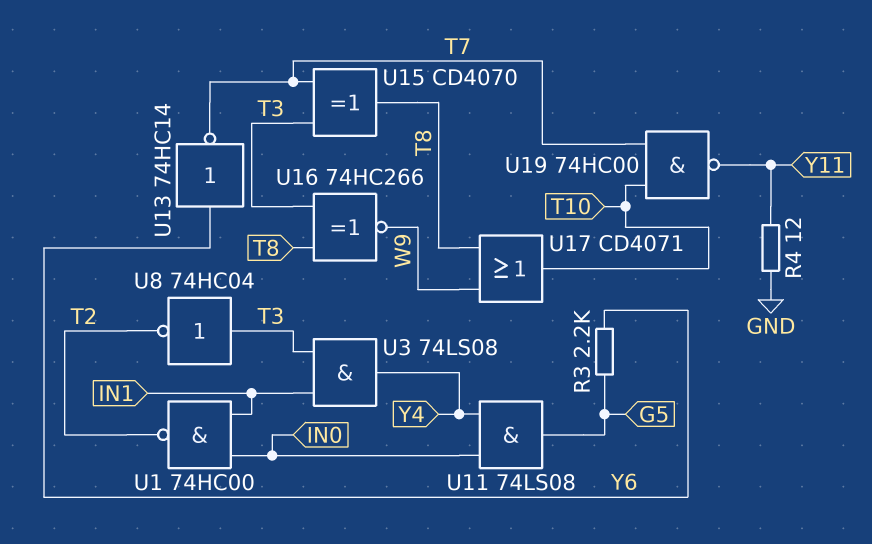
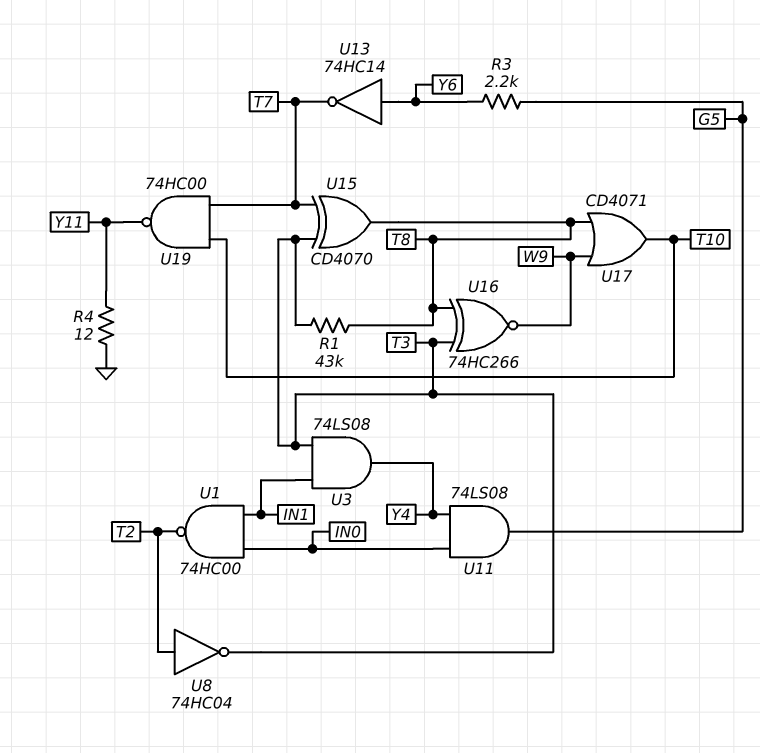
R1: none -> 43k (T3, T8)
U8: NOT 74HC04 (in T3, out T2) -> NOT 74HC04 (in T2, out T3)

